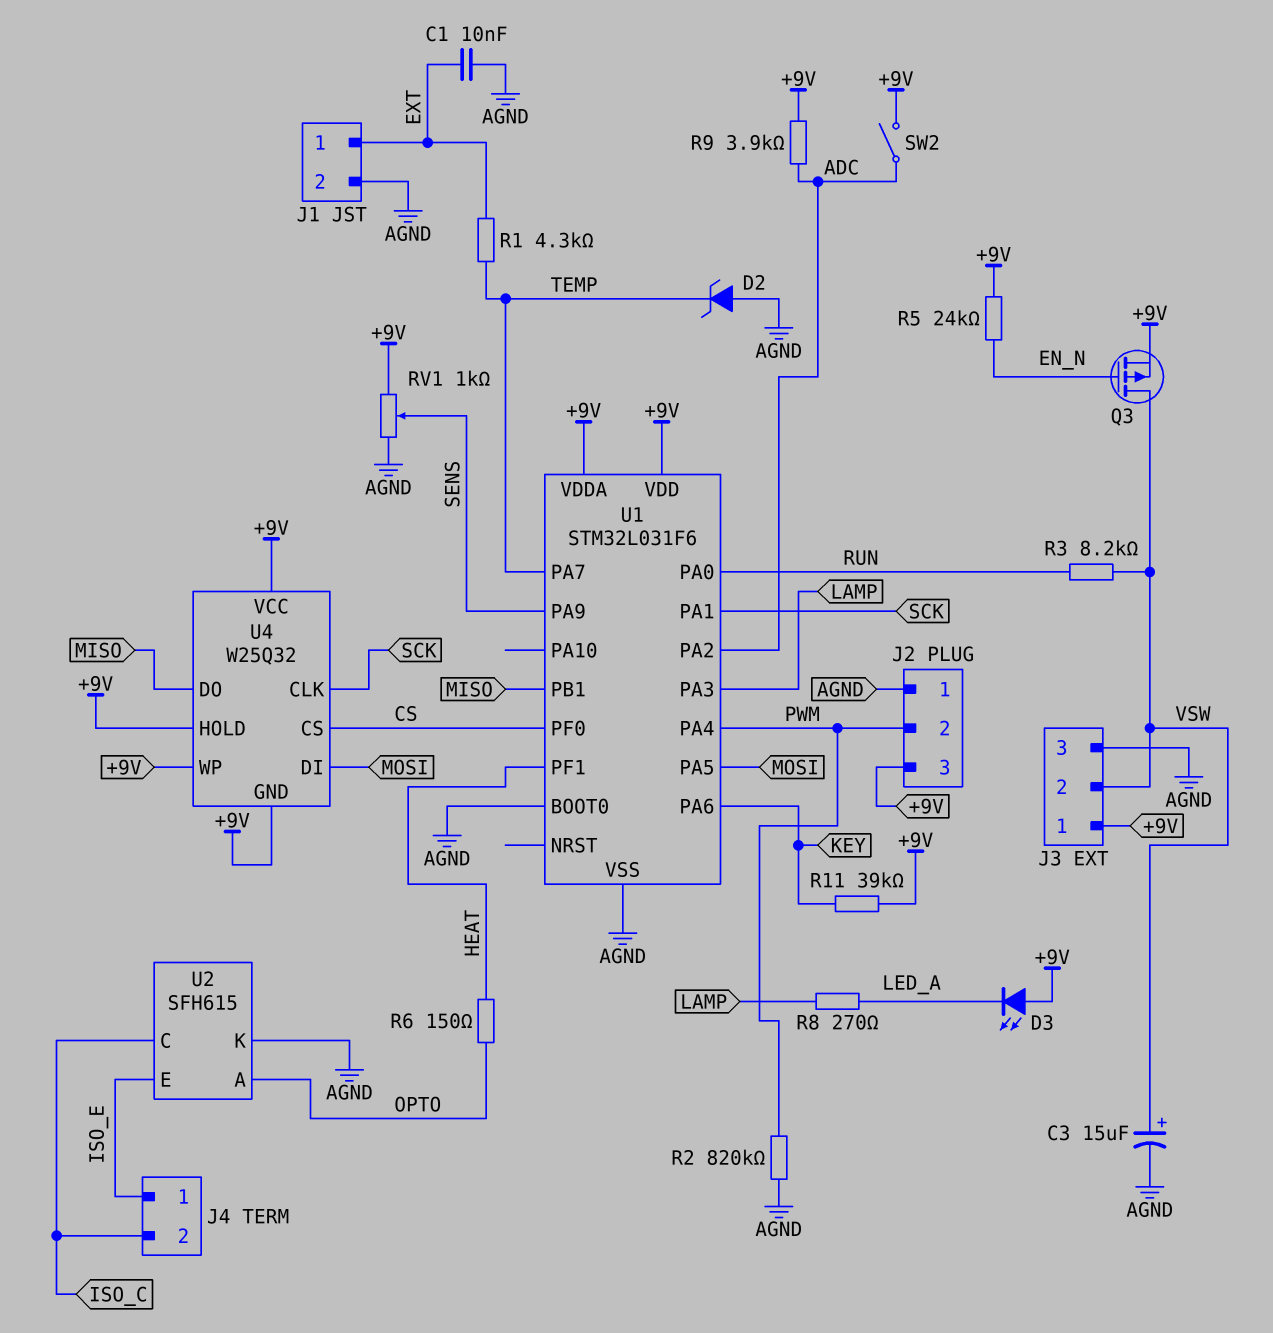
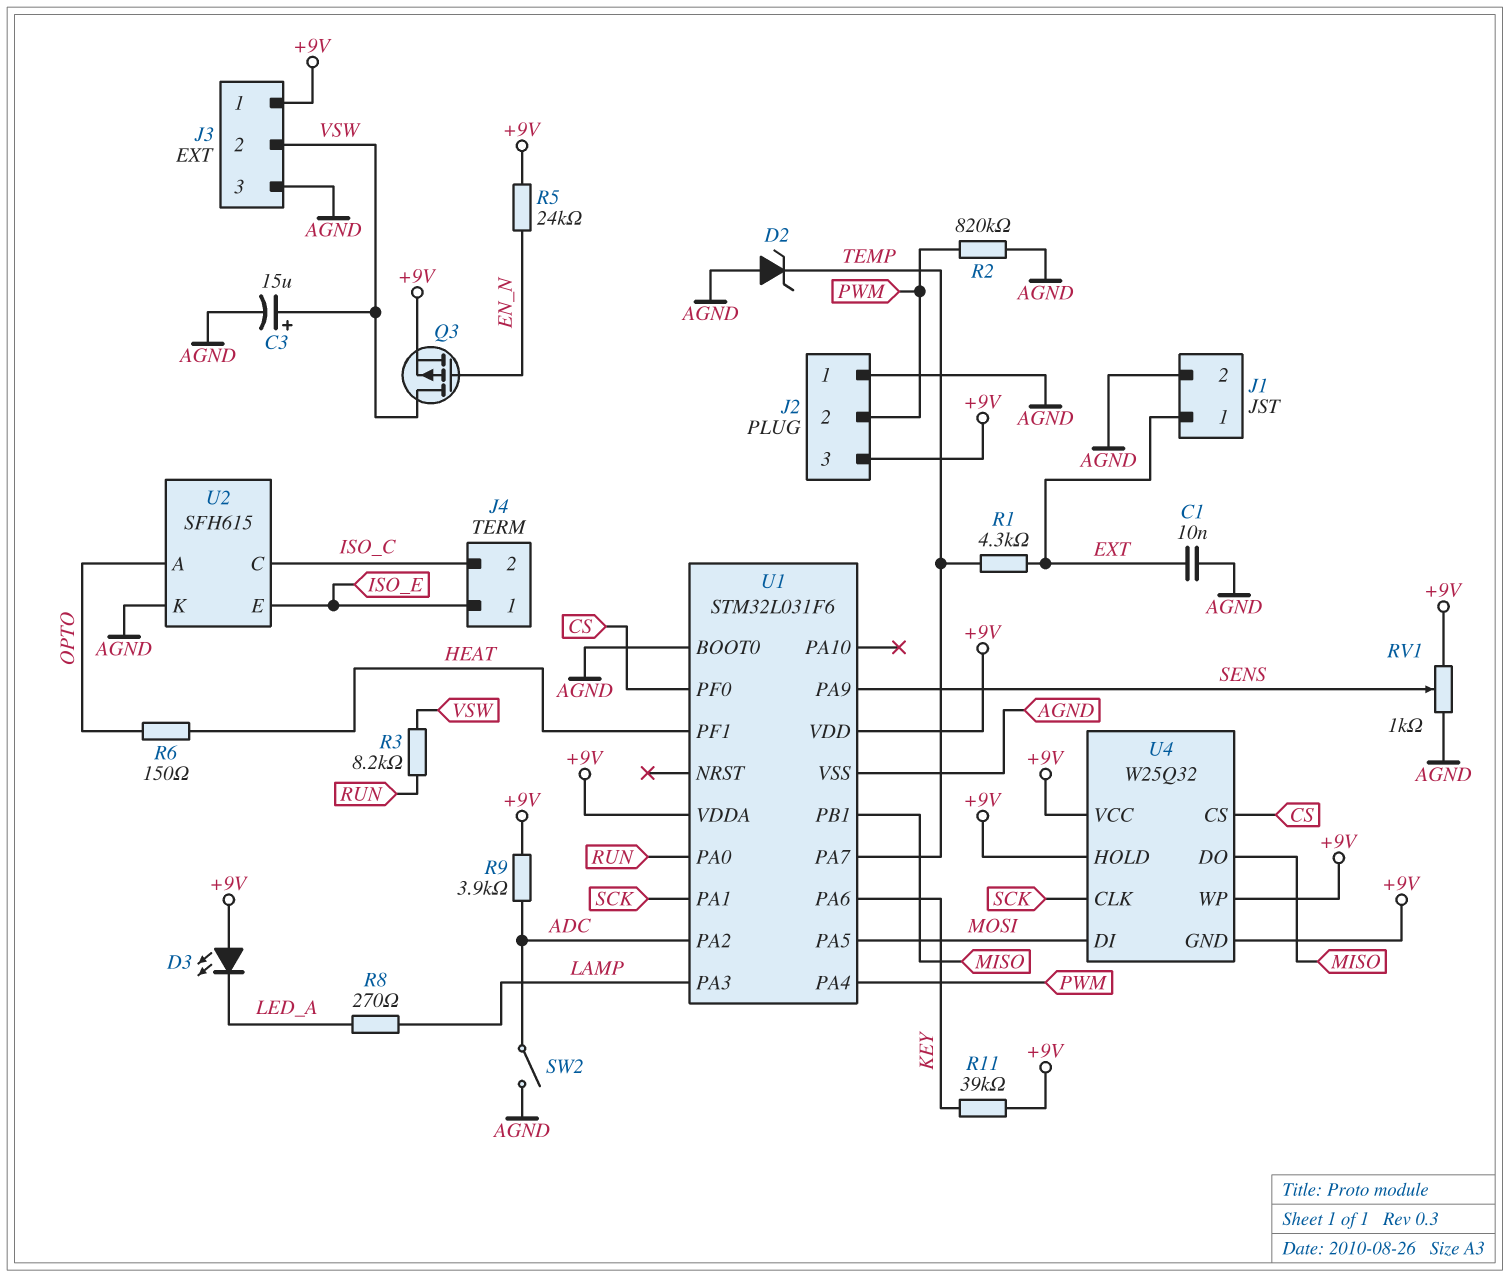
SW2: switch (+9V, ADC) -> switch (ADC, AGND)

